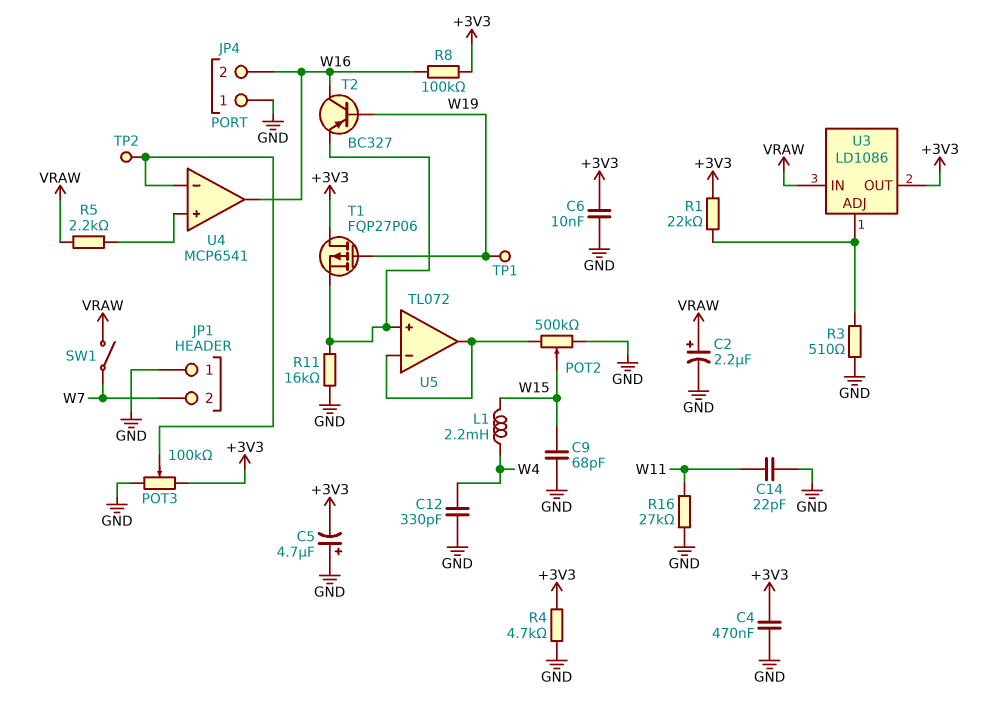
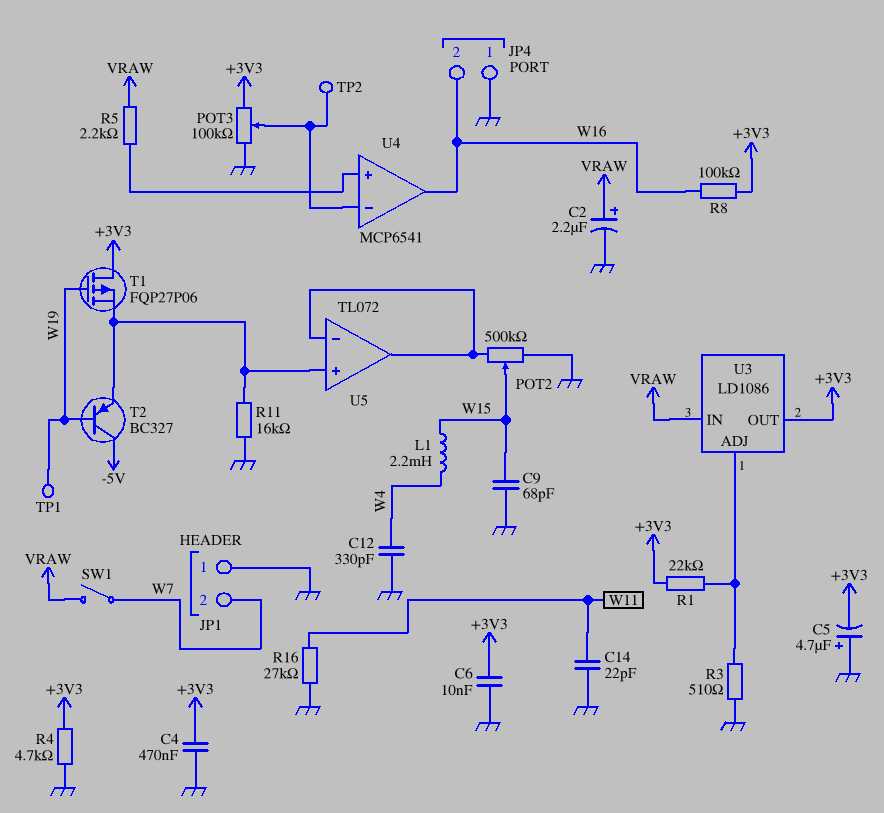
T2: PNP BC327 (B W19, C W16, E U5/in+) -> PNP BC327 (B W19, C -5V, E U5/in+)

